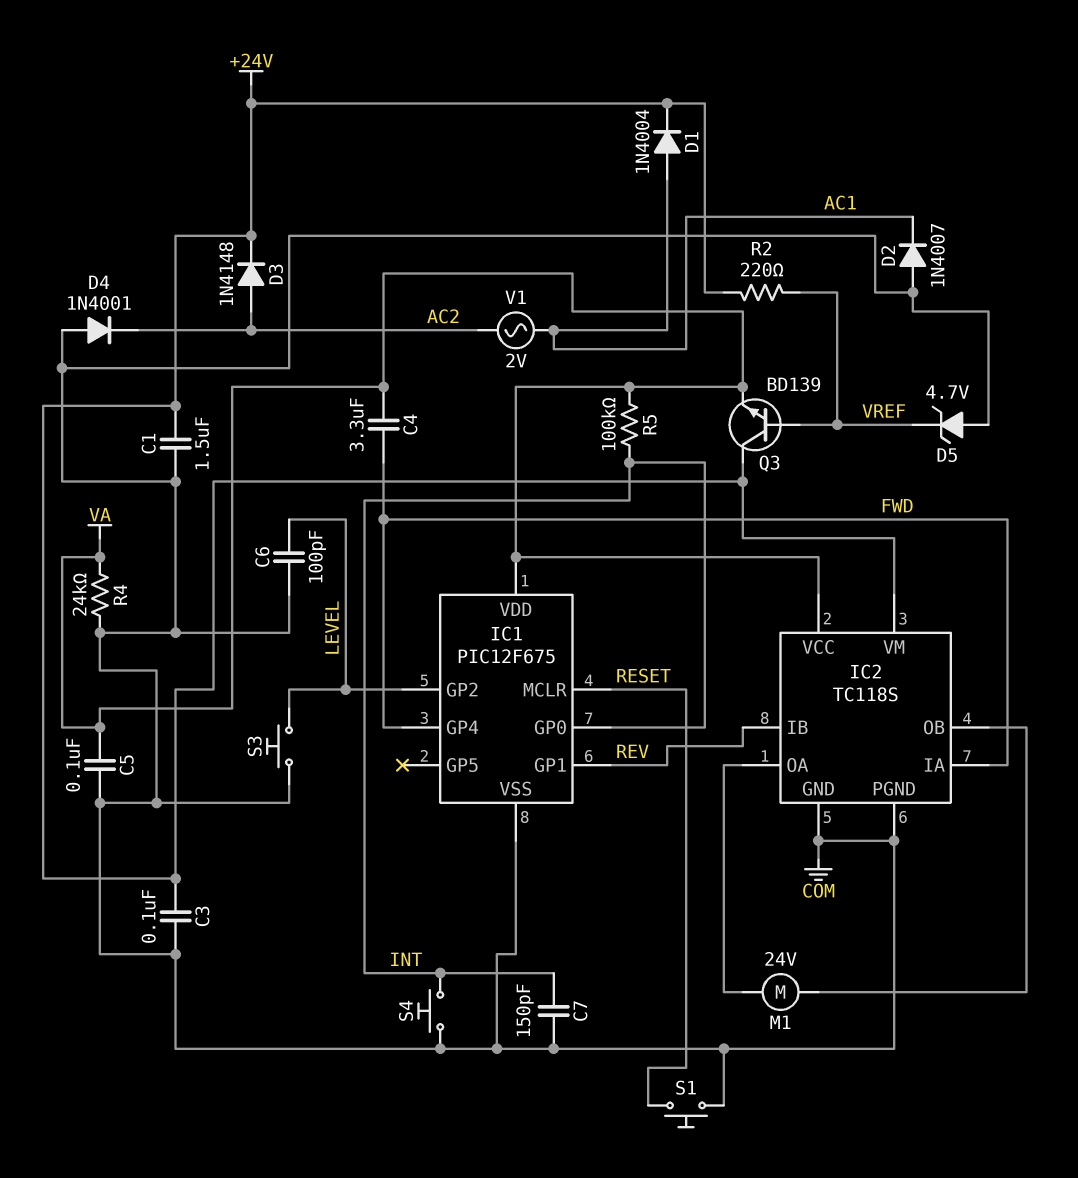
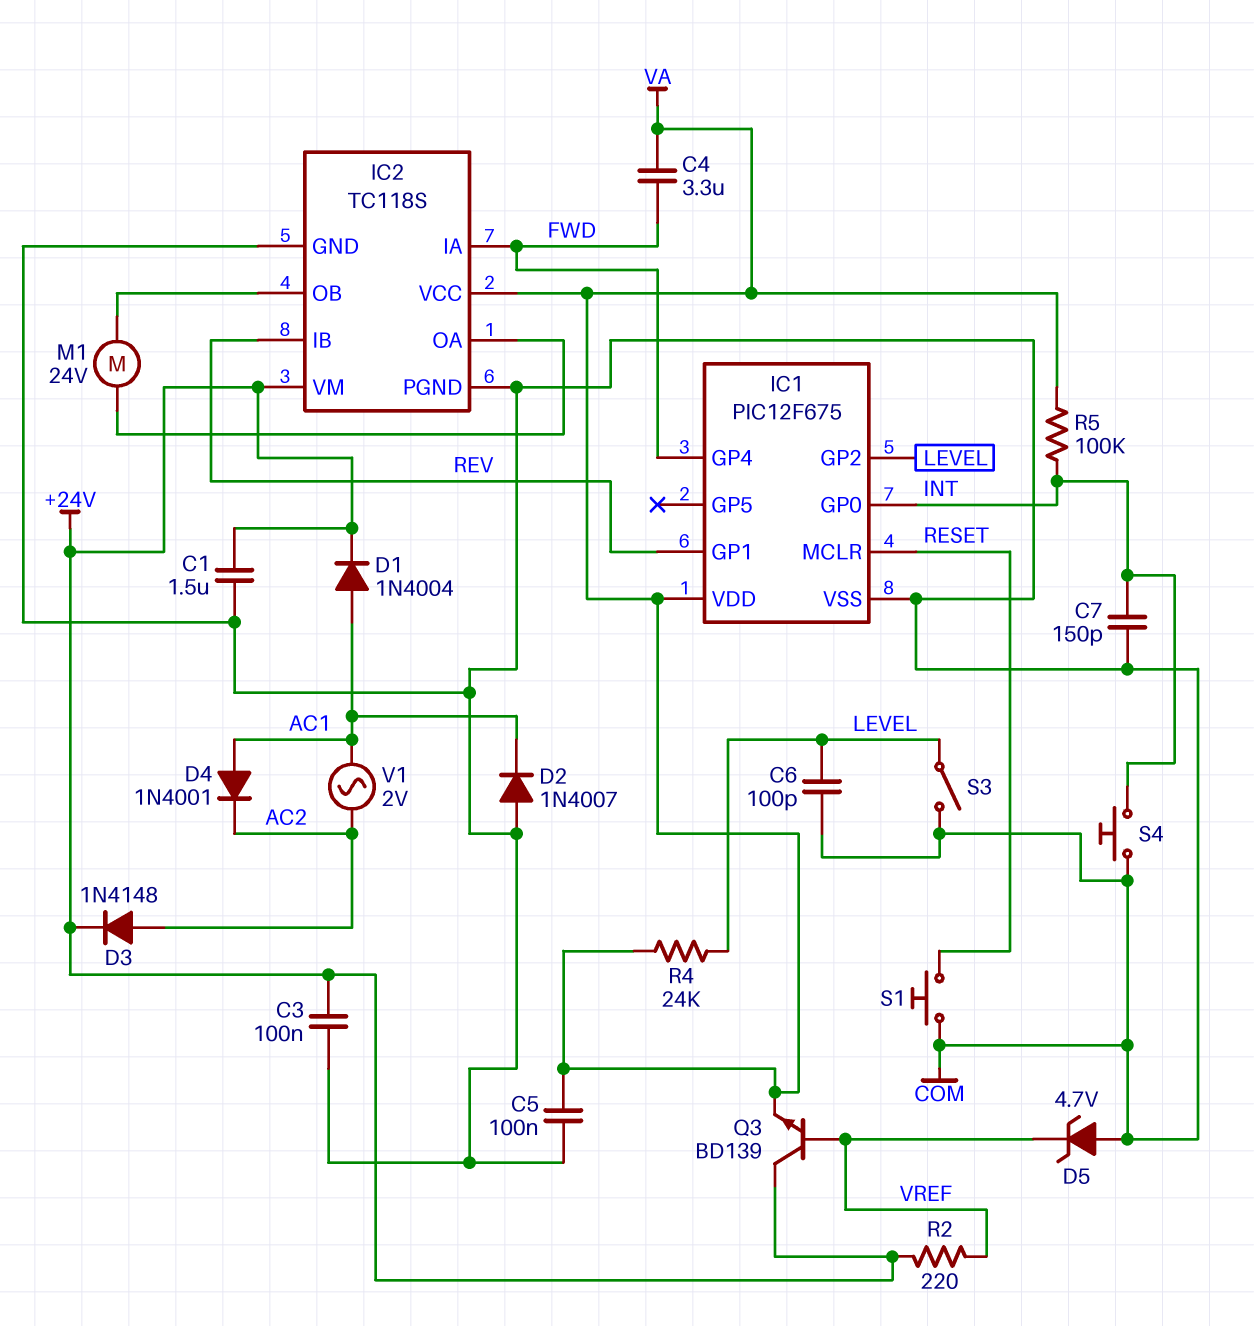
D4: diode 1N4001 (A COM, K AC2) -> diode 1N4001 (A AC1, K AC2)
R4: 24k (COM, VA) -> 24k (LEVEL, VA)
S3: button (COM, LEVEL) -> switch (COM, LEVEL)

